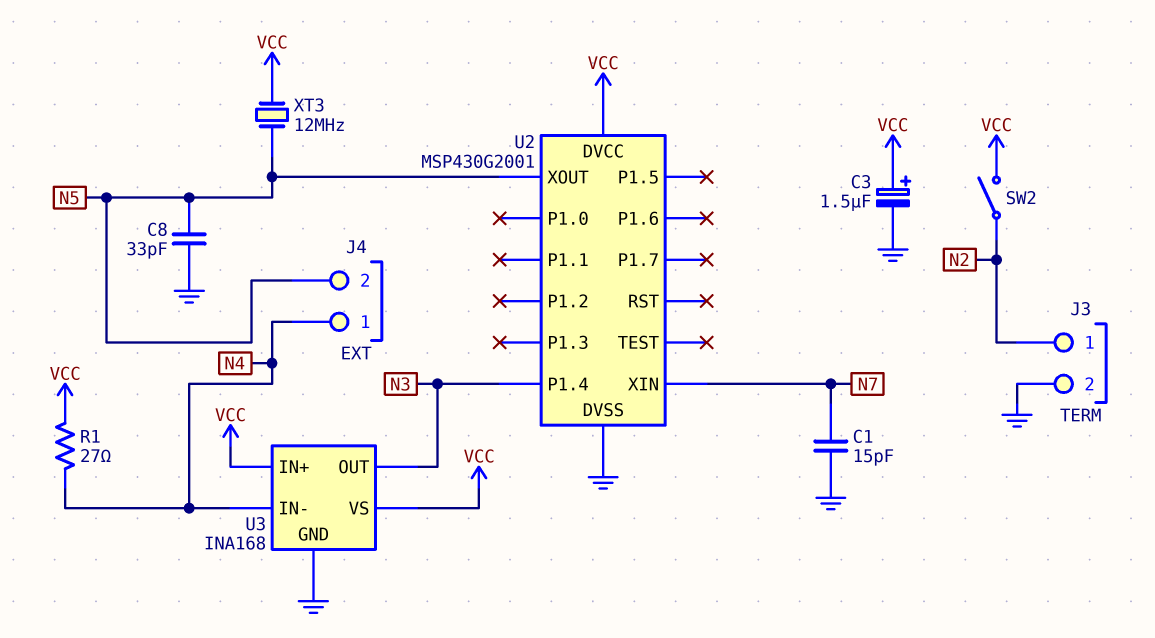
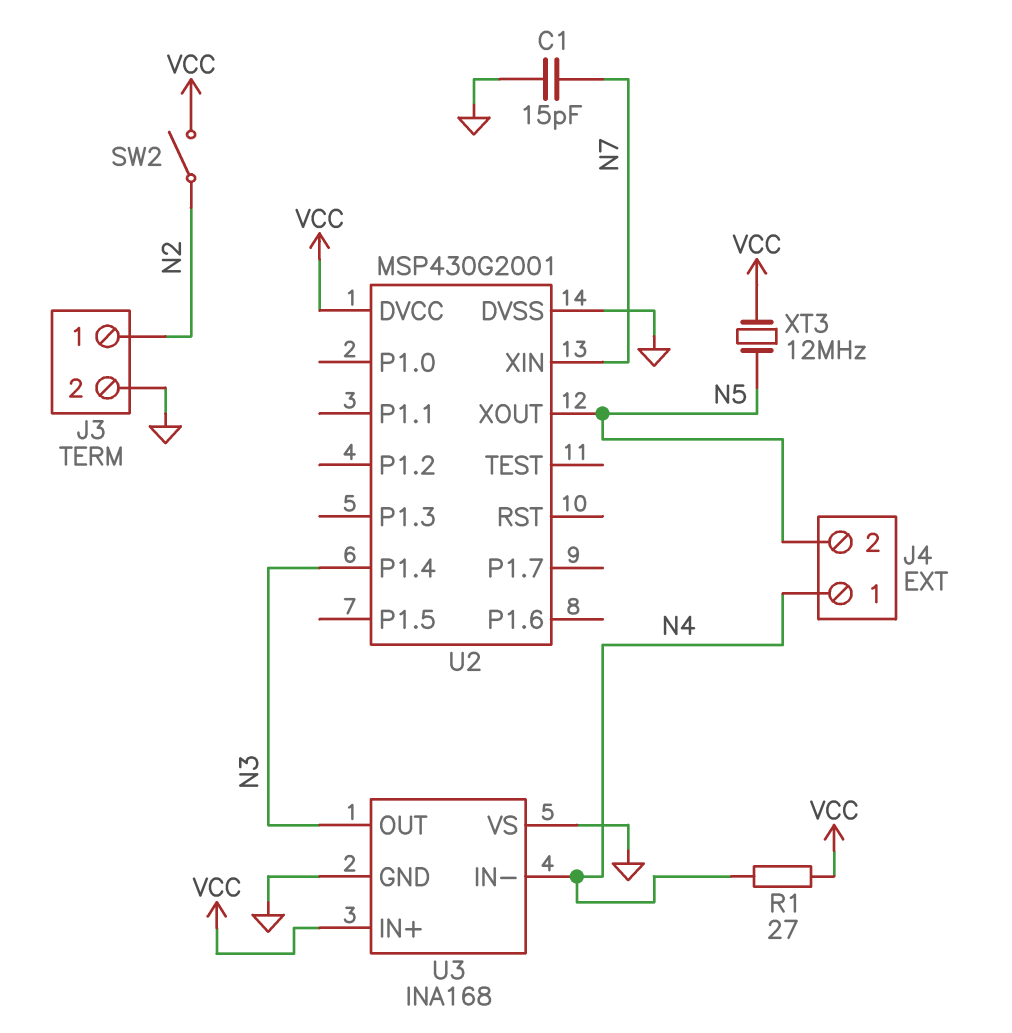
C3: 1.5uF (plus VCC, minus GND) -> none
C8: 33pF (GND, N5) -> none
U3 pin VS: VCC -> GND

